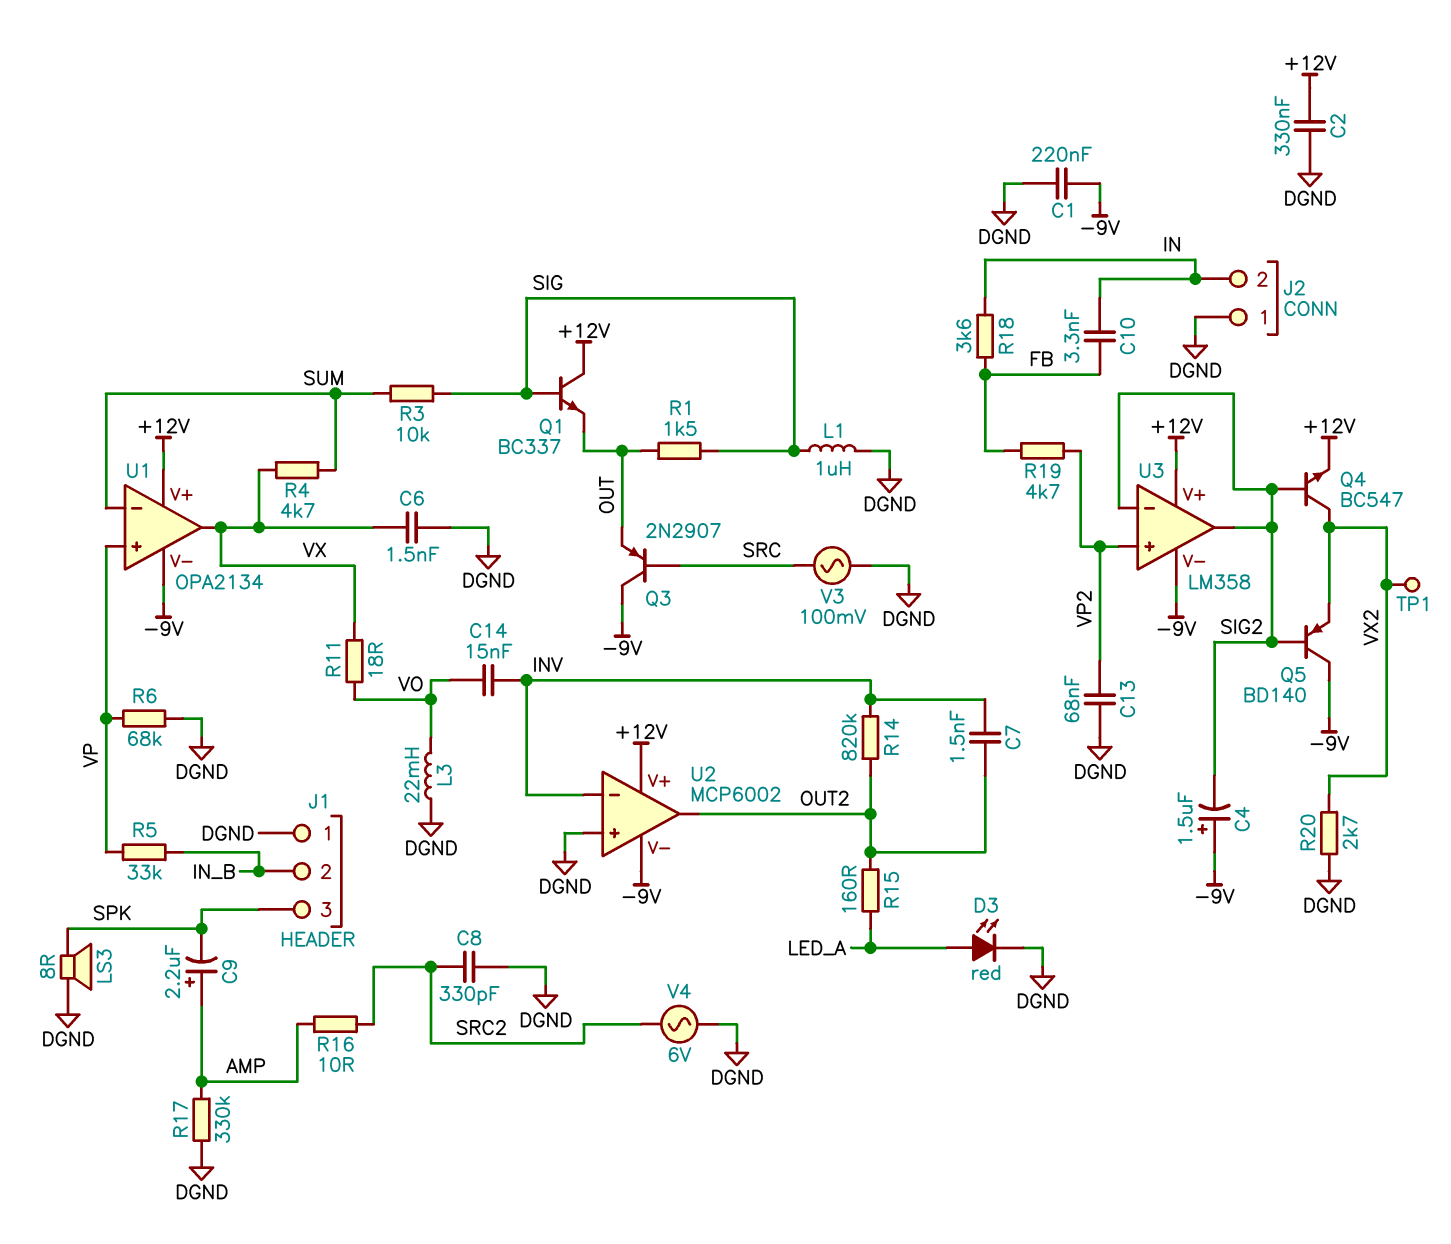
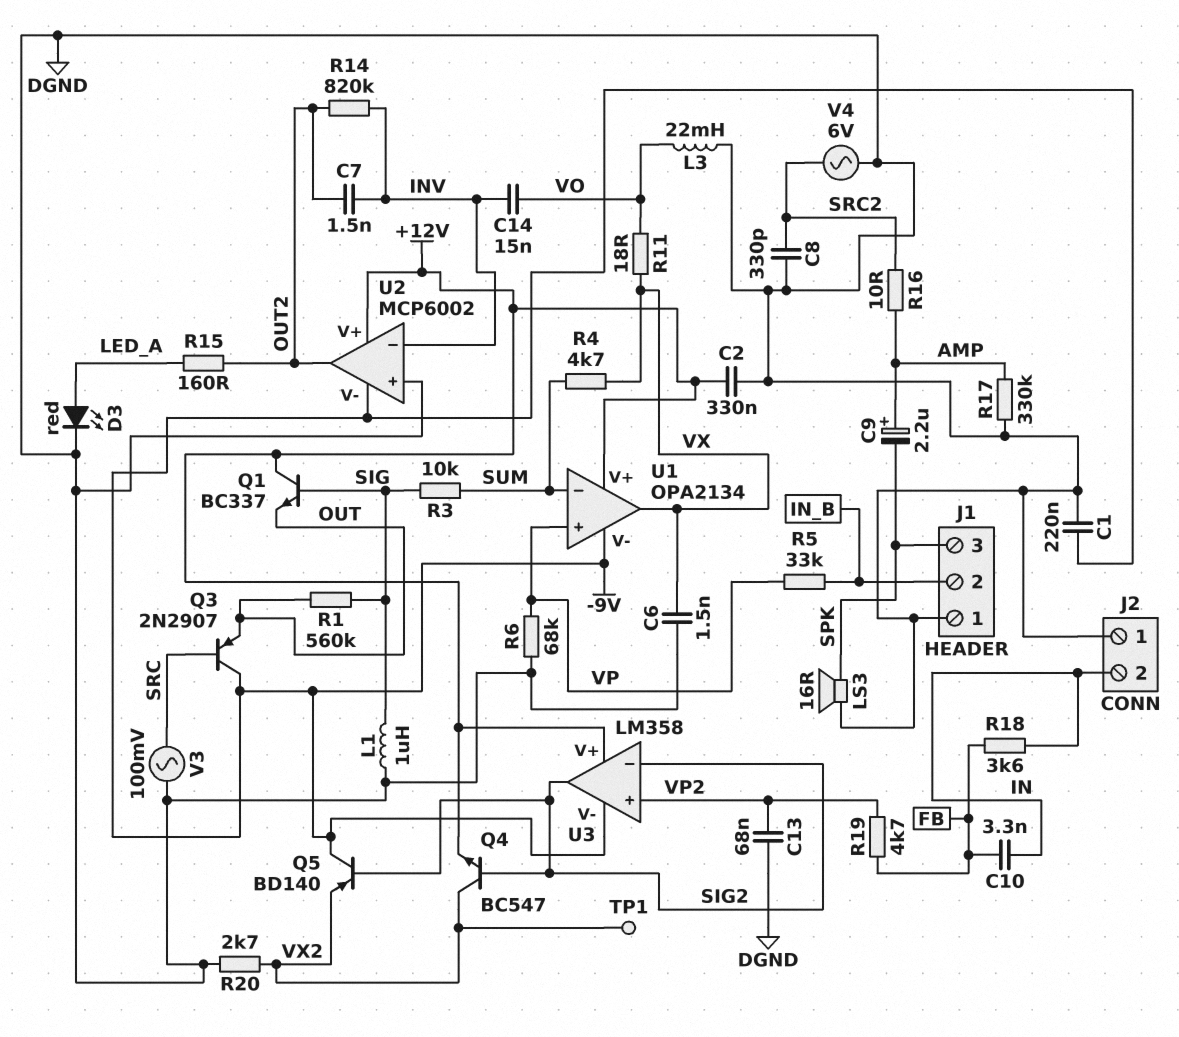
C4: 1.5uF (plus -9V, minus SIG2) -> none
LS3: speaker 8R (DGND, SPK) -> speaker 16R (DGND, SPK)
R1: 1.5k (OUT, SIG) -> 560k (OUT, SIG)

